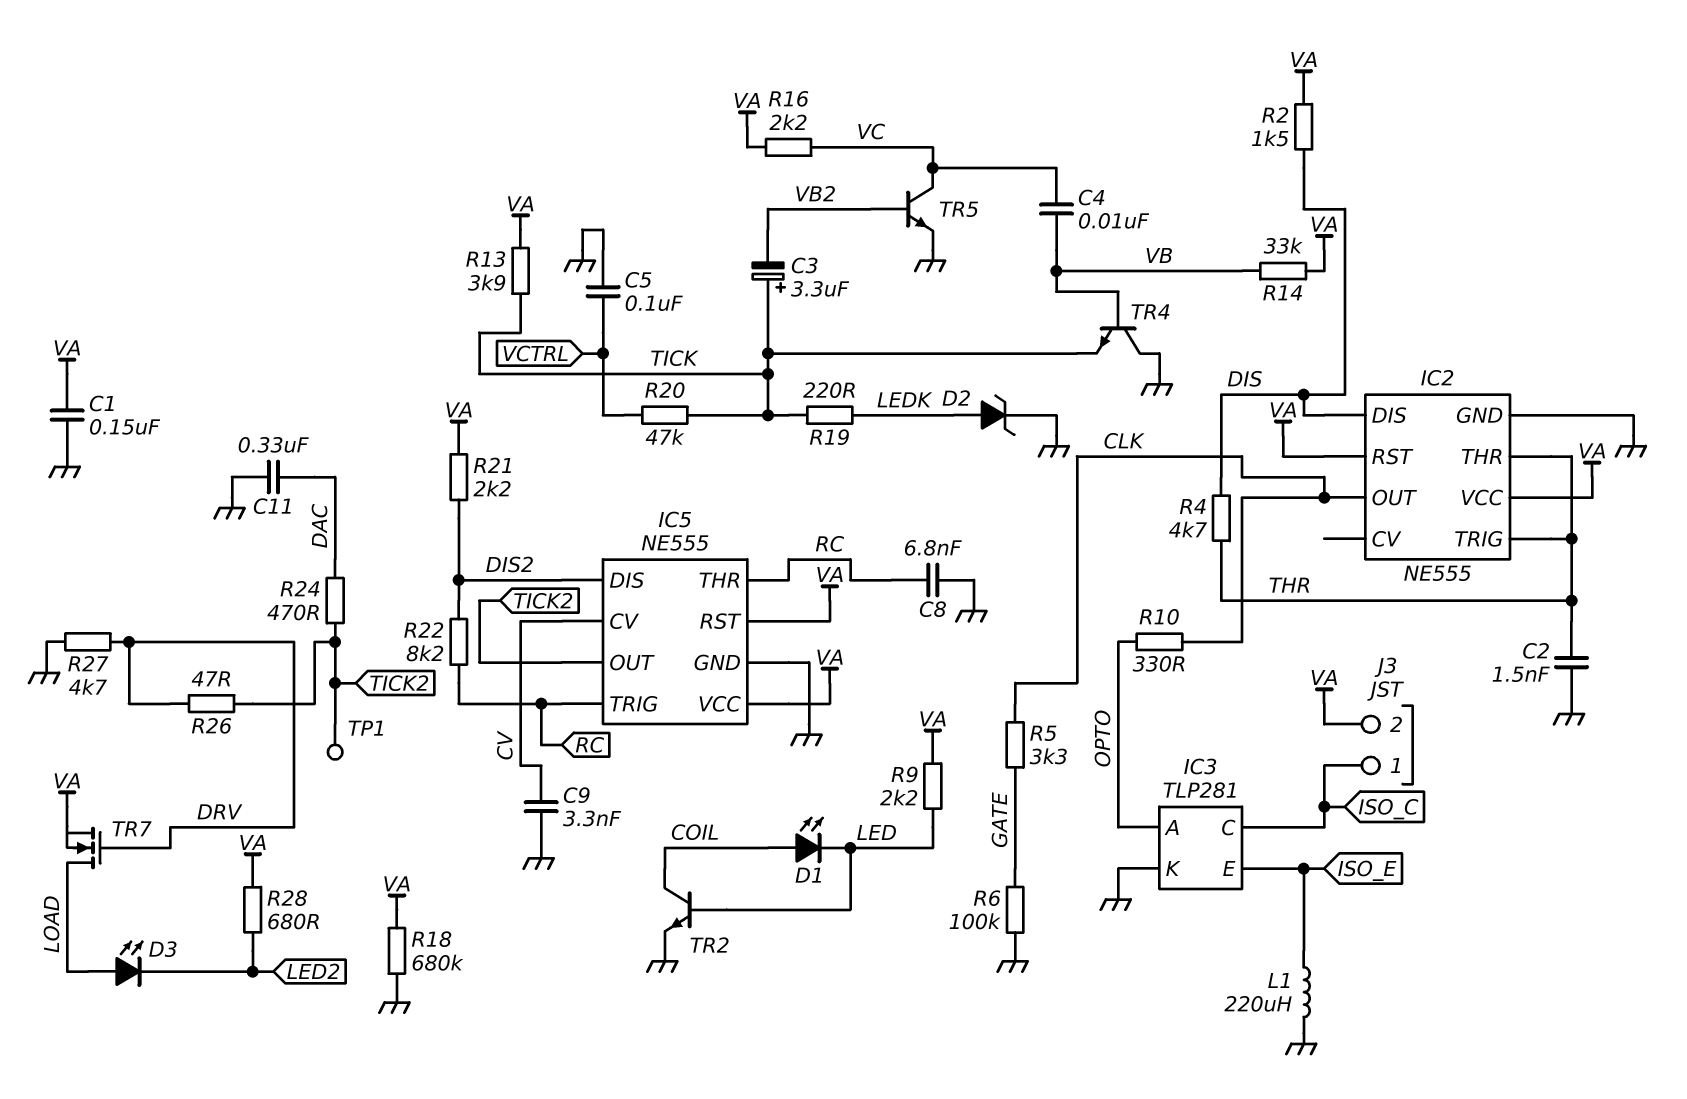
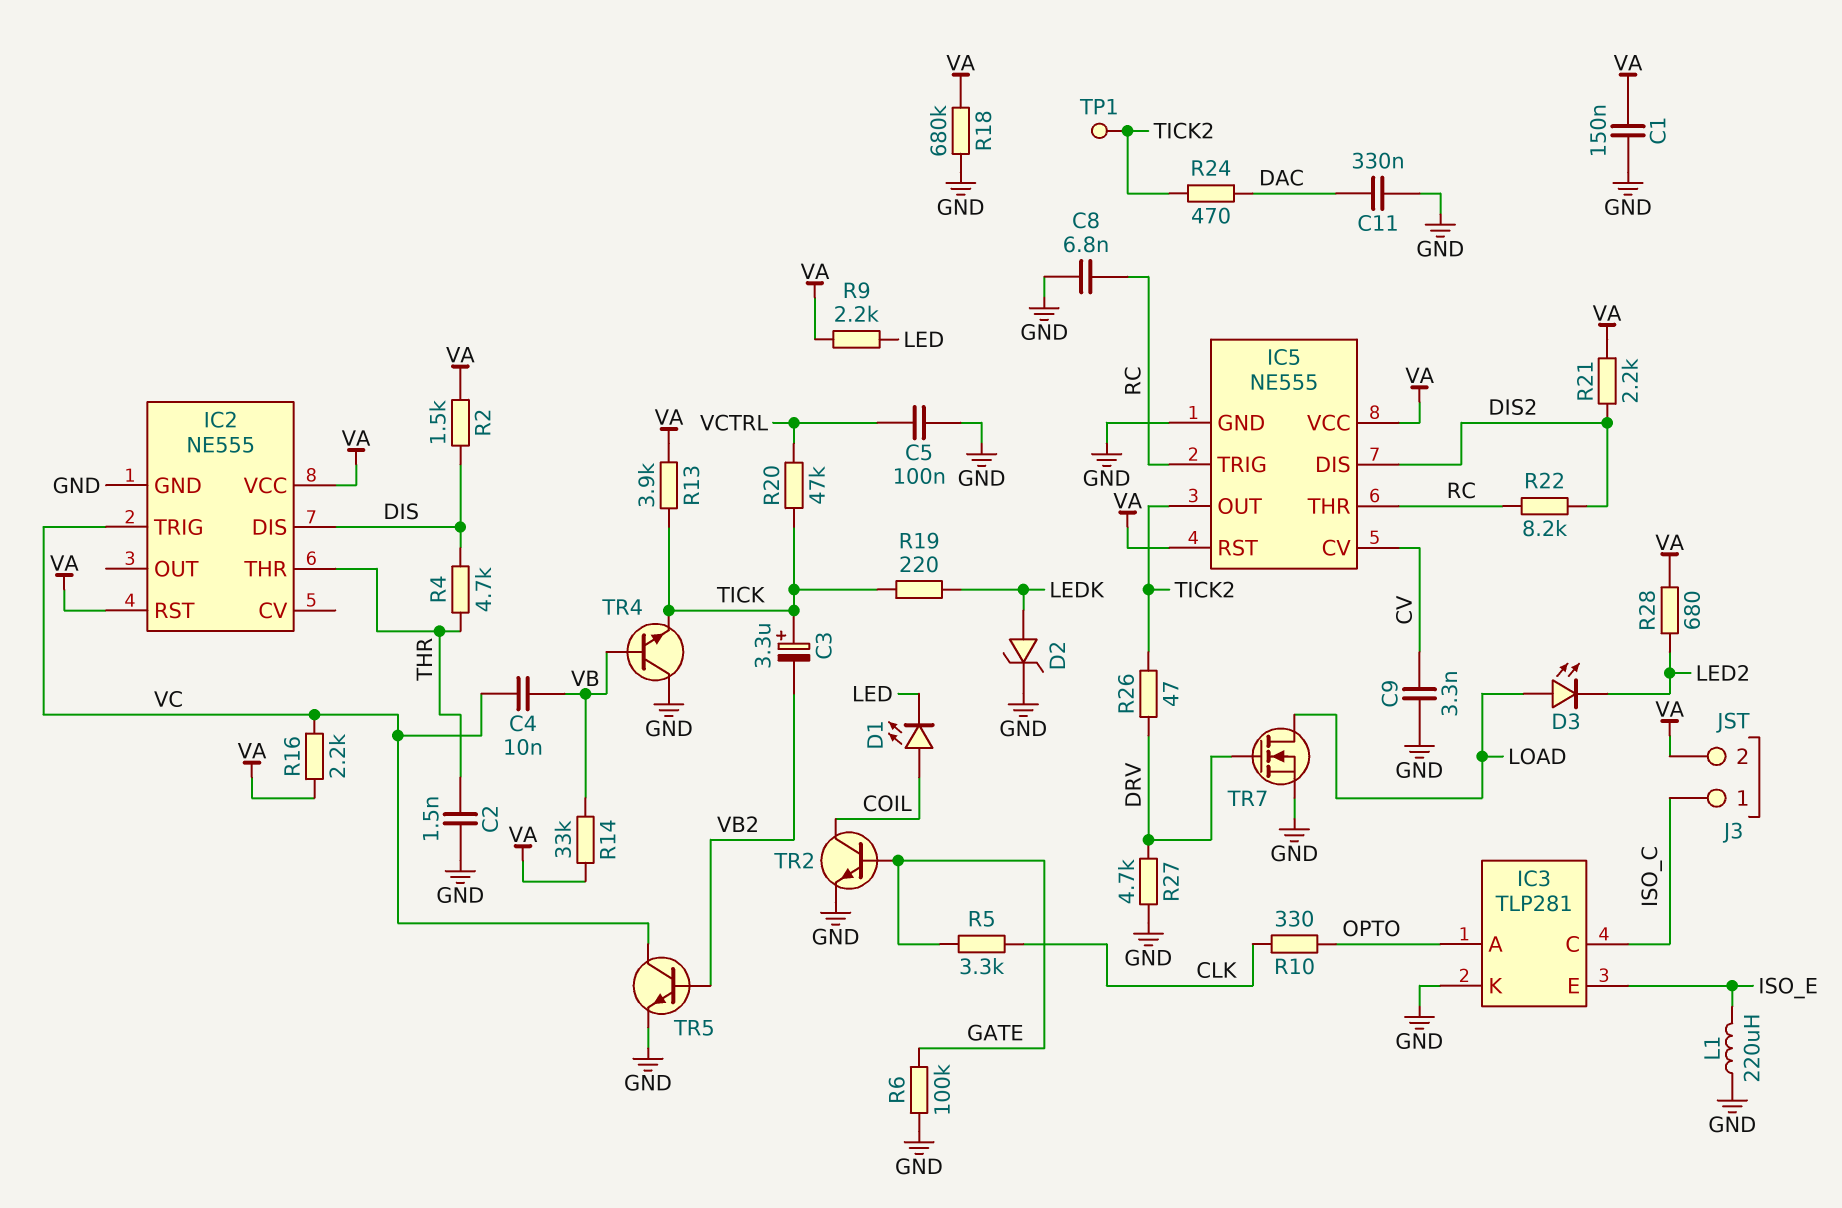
IC2 pin OUT: CLK -> none
IC2 pin TRIG: THR -> VC
TR2: NPN (B LED, C COIL, E GND) -> NPN (B GATE, C COIL, E GND)
TR7: NMOS (G DRV, D LOAD, S VA) -> NMOS (G DRV, D LOAD, S GND)

